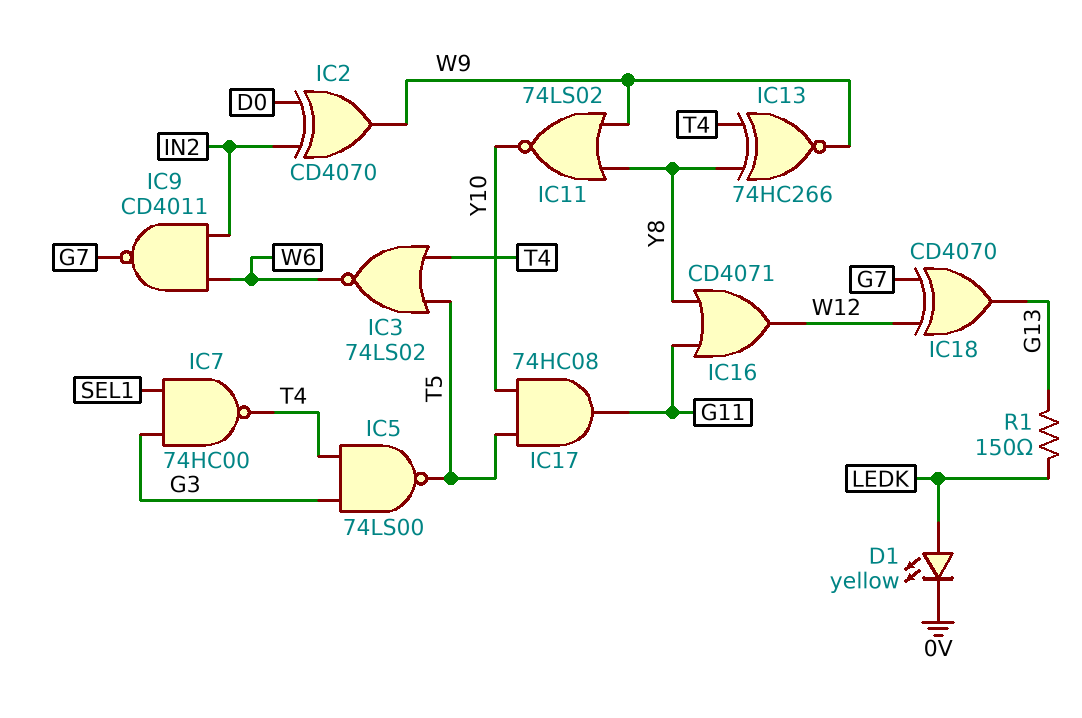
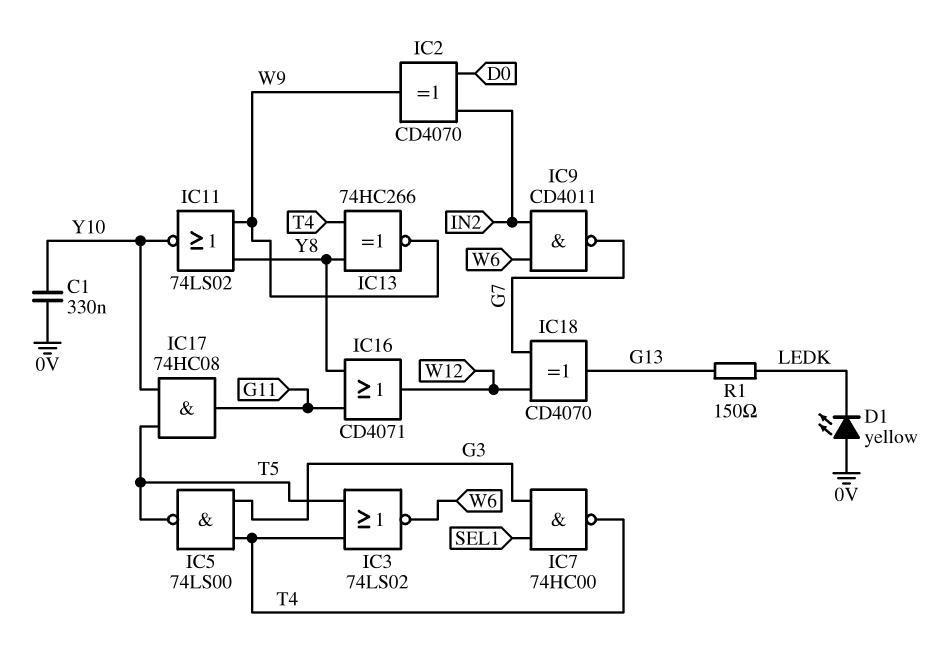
C1: none -> 330nF (0V, Y10)
D1: LED yellow (A LEDK, K 0V) -> LED yellow (A 0V, K LEDK)

